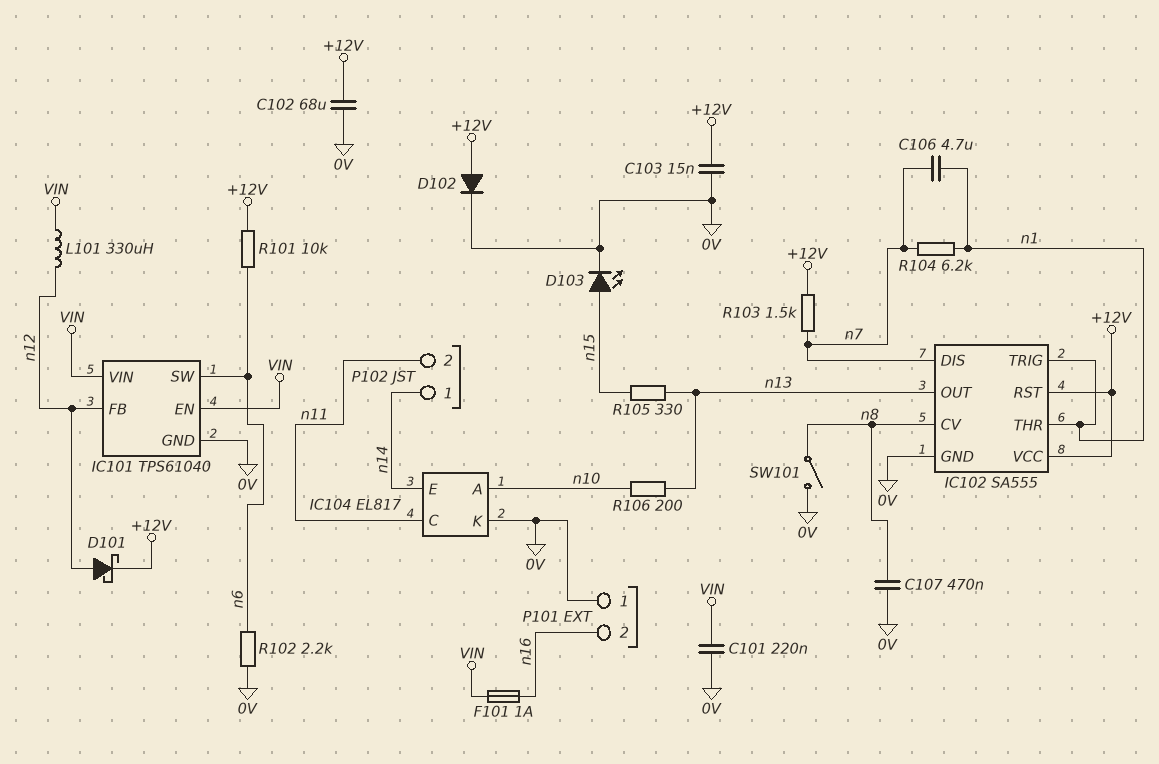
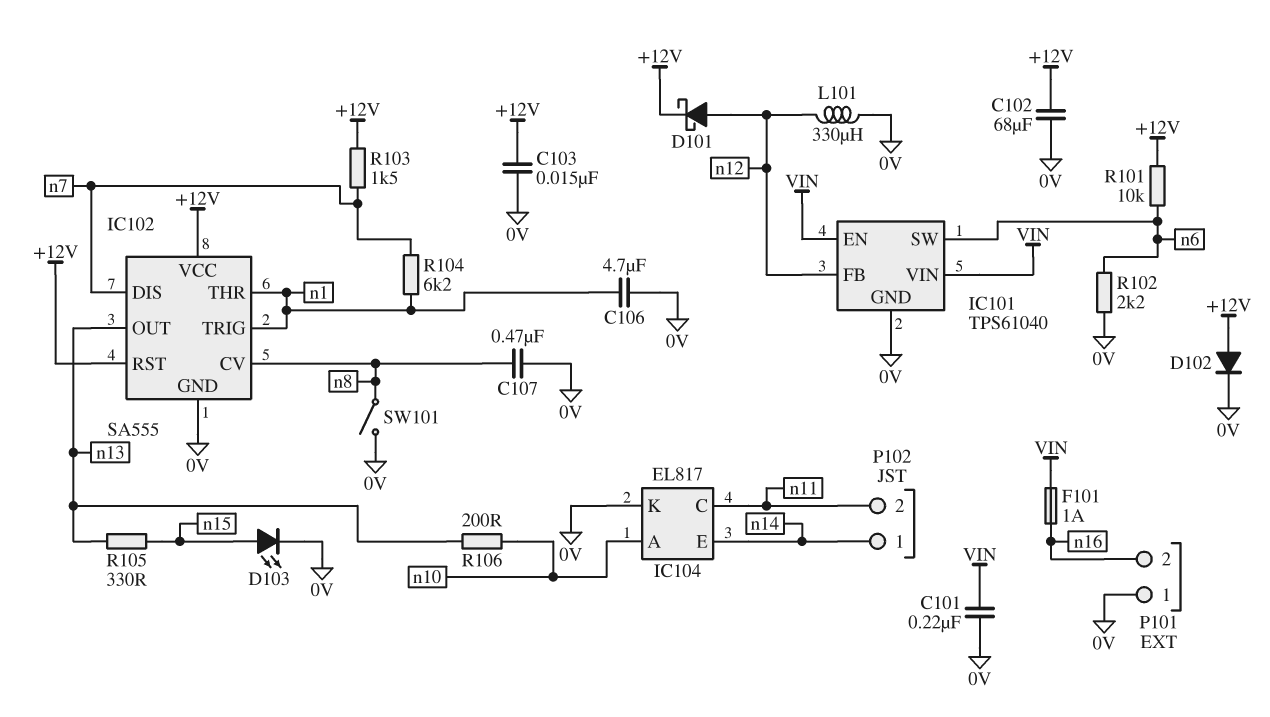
C106: 4.7uF (n1, n7) -> 4.7uF (0V, n1)
L101: 330uH (VIN, n12) -> 330uH (0V, n12)

